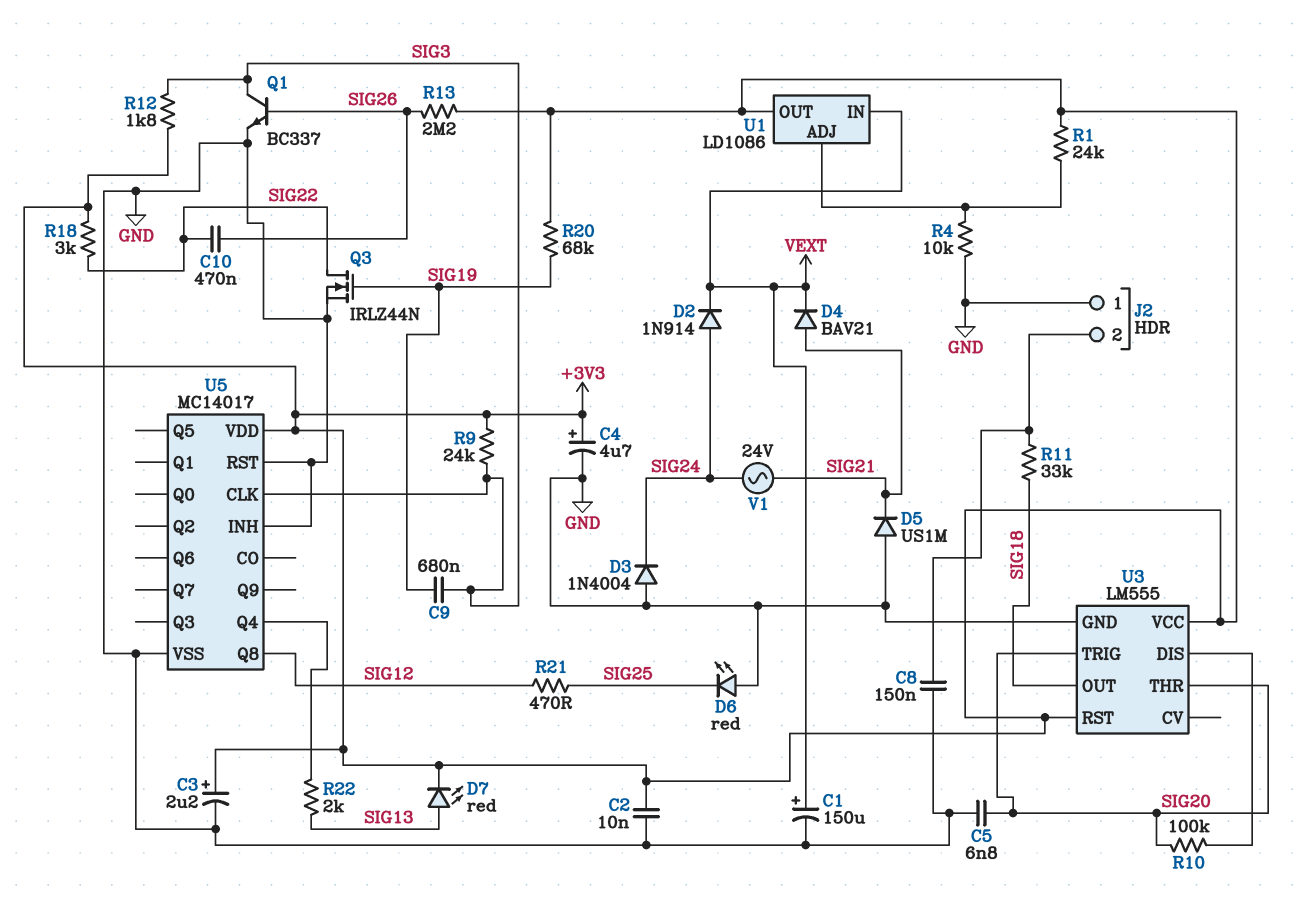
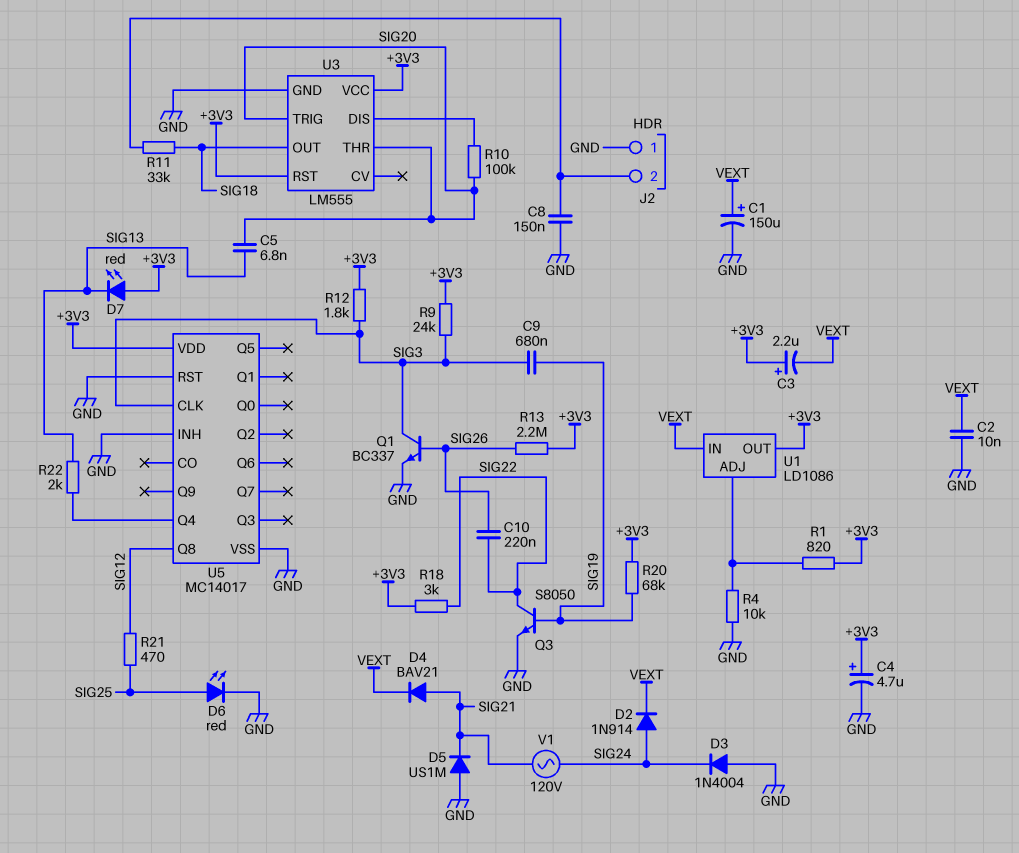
C2: 10nF (+3V3, GND) -> 10nF (GND, VEXT)
C3: 2.2uF (plus +3V3, minus GND) -> 2.2uF (plus +3V3, minus VEXT)
C5: 6.8nF (GND, SIG20) -> 6.8nF (SIG13, SIG20)
C10: 470nF (SIG22, SIG26) -> 220nF (SIG22, SIG26)
D6: LED red (A GND, K SIG25) -> LED red (A SIG25, K GND)
D7: LED red (A SIG13, K +3V3) -> LED red (A +3V3, K SIG13)
Q3: NMOS IRLZ44N (G SIG19, D SIG22, S GND) -> NPN S8050 (B SIG19, C SIG22, E GND)
R1: 24k (+3V3, U1/ADJ) -> 820 (+3V3, U1/ADJ)
V1: AC 24V (SIG21, SIG24) -> AC 120V (SIG21, SIG24)

